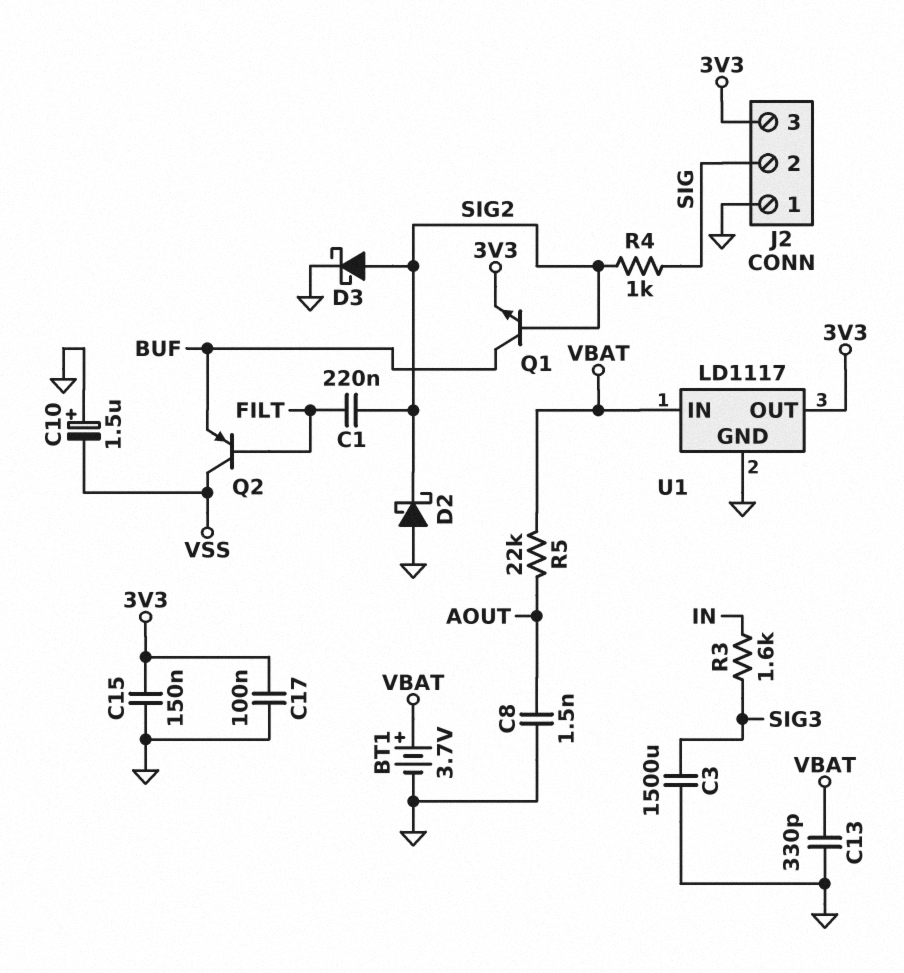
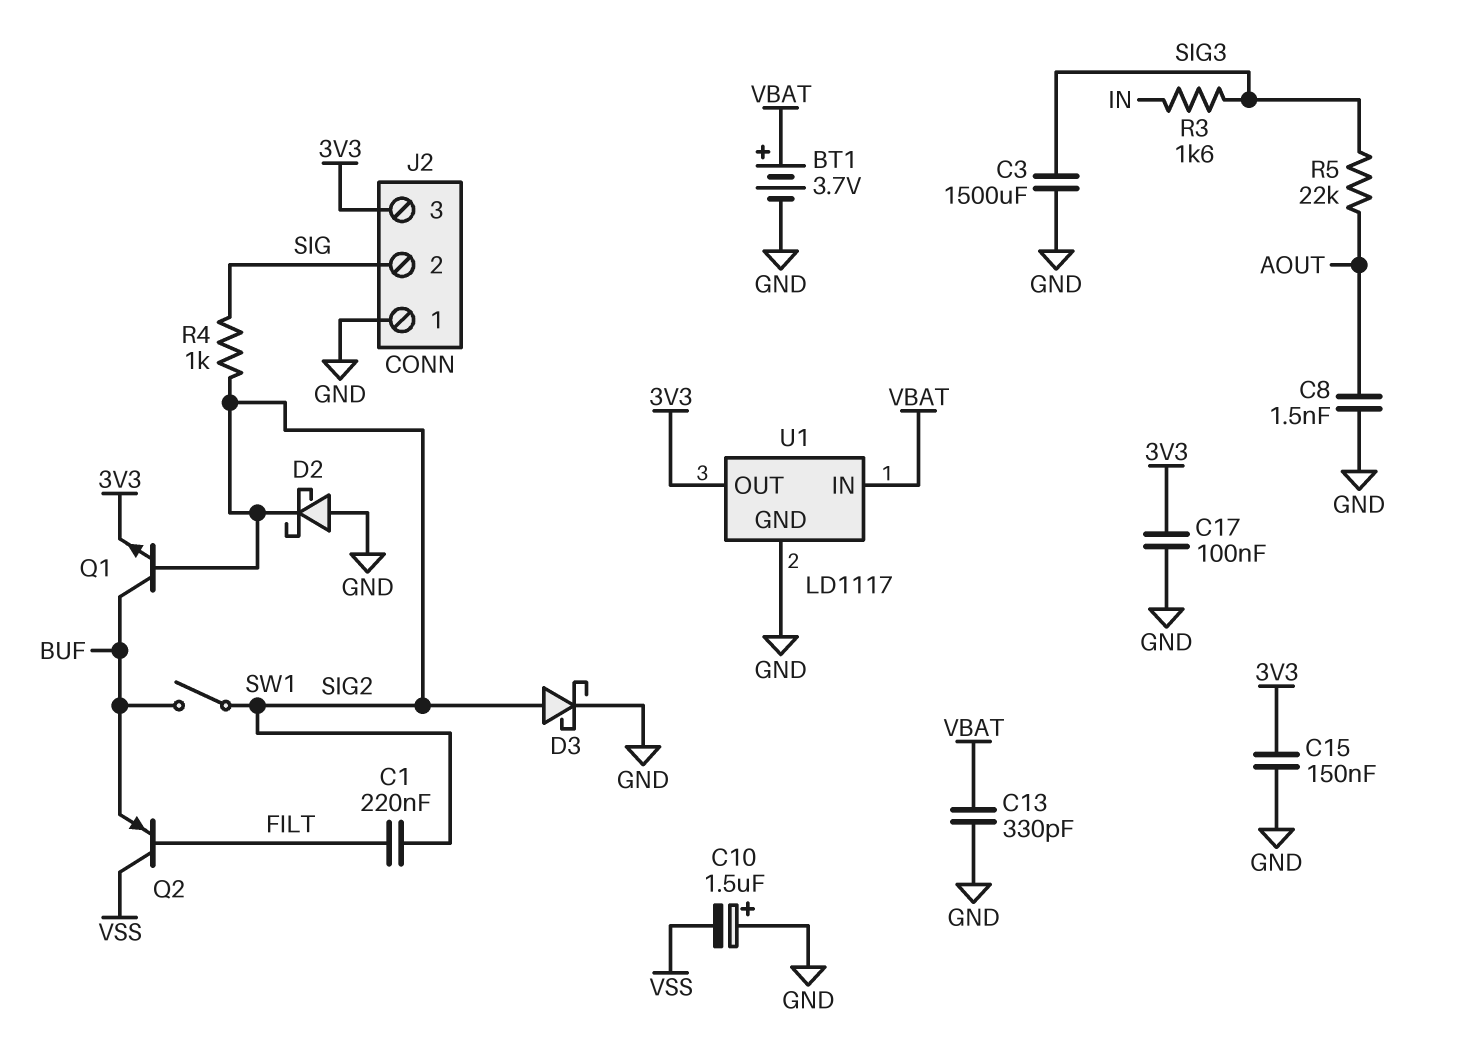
R5: 22k (AOUT, VBAT) -> 22k (AOUT, SIG3)
SW1: none -> switch (BUF, SIG2)

